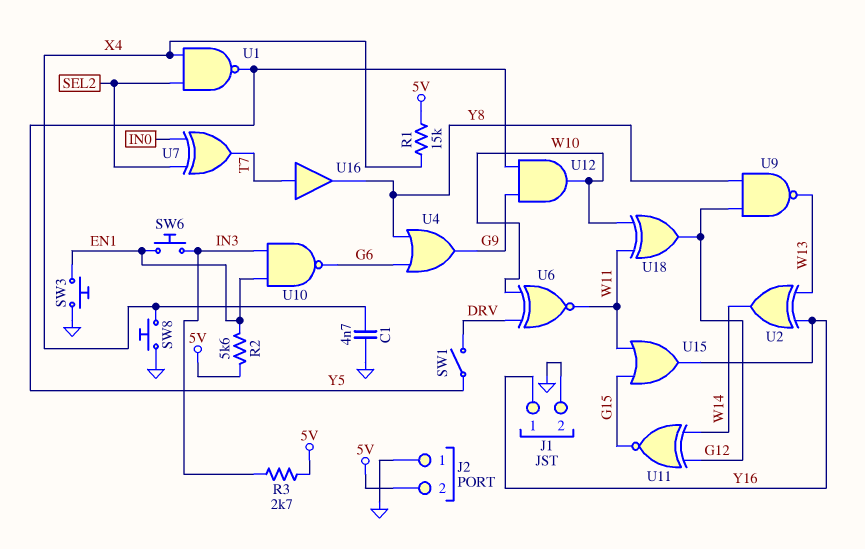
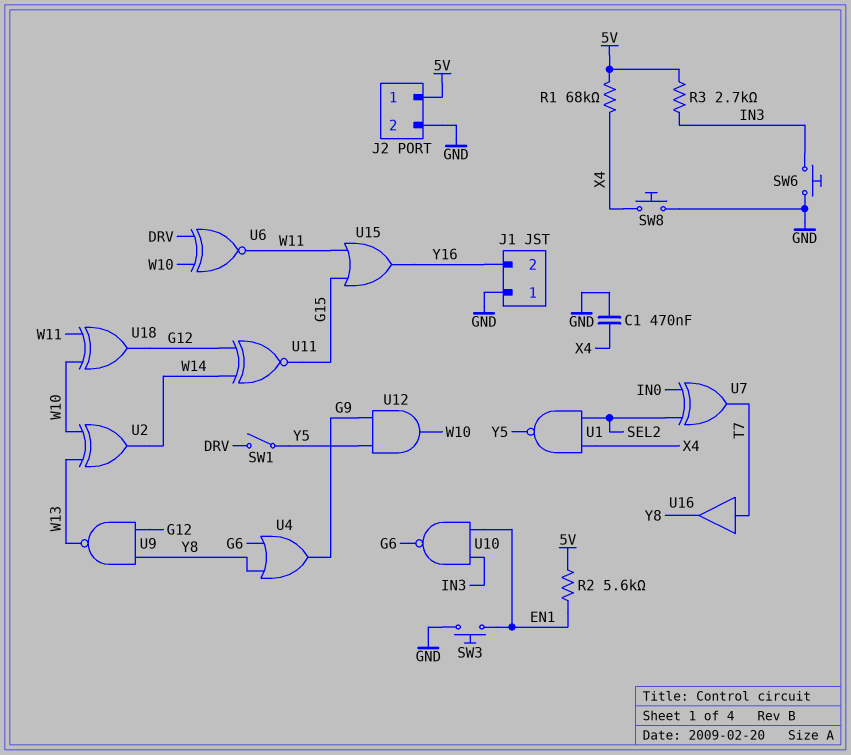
C1: 4.7nF (GND, X4) -> 470nF (GND, X4)
J1 pin 1: Y16 -> GND
J1 pin 2: GND -> Y16
J2 pin 1: GND -> 5V
J2 pin 2: 5V -> GND
R1: 15k (5V, X4) -> 68k (5V, X4)
SW6: button (EN1, IN3) -> button (GND, IN3)
U2: XOR (in W13, in Y16, out W14) -> XOR (in W10, in W13, out W14)

